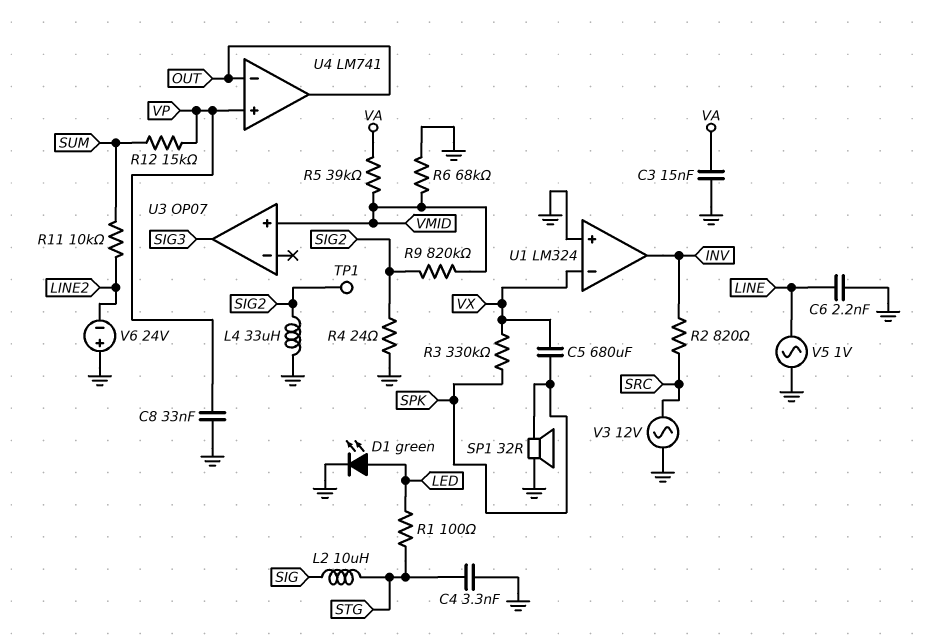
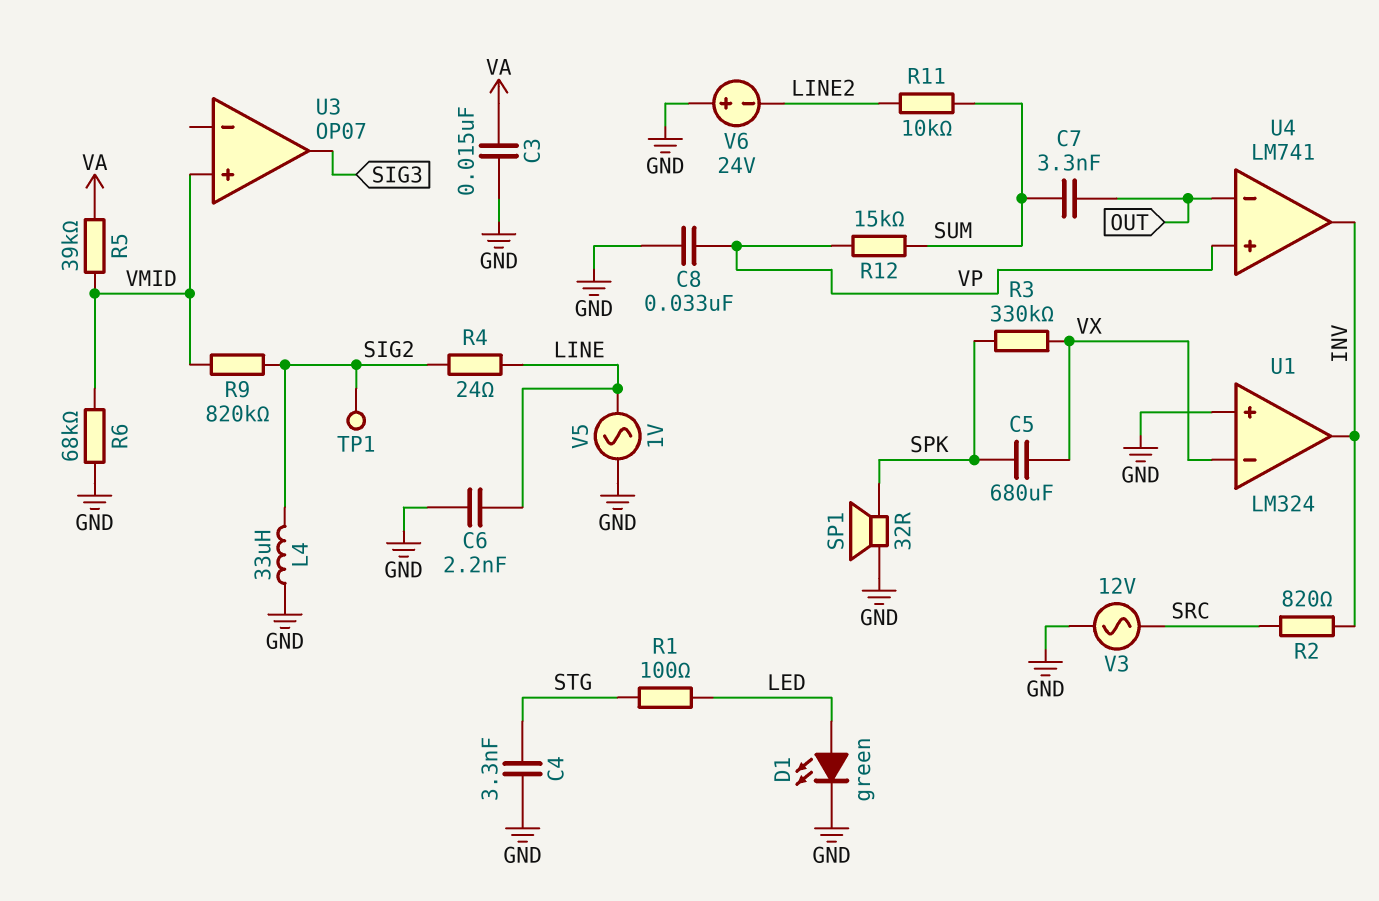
C7: none -> 3.3nF (OUT, SUM)
L2: 10uH (SIG, STG) -> none
R4: 24 (GND, SIG2) -> 24 (LINE, SIG2)
U4 pin out: OUT -> INV

